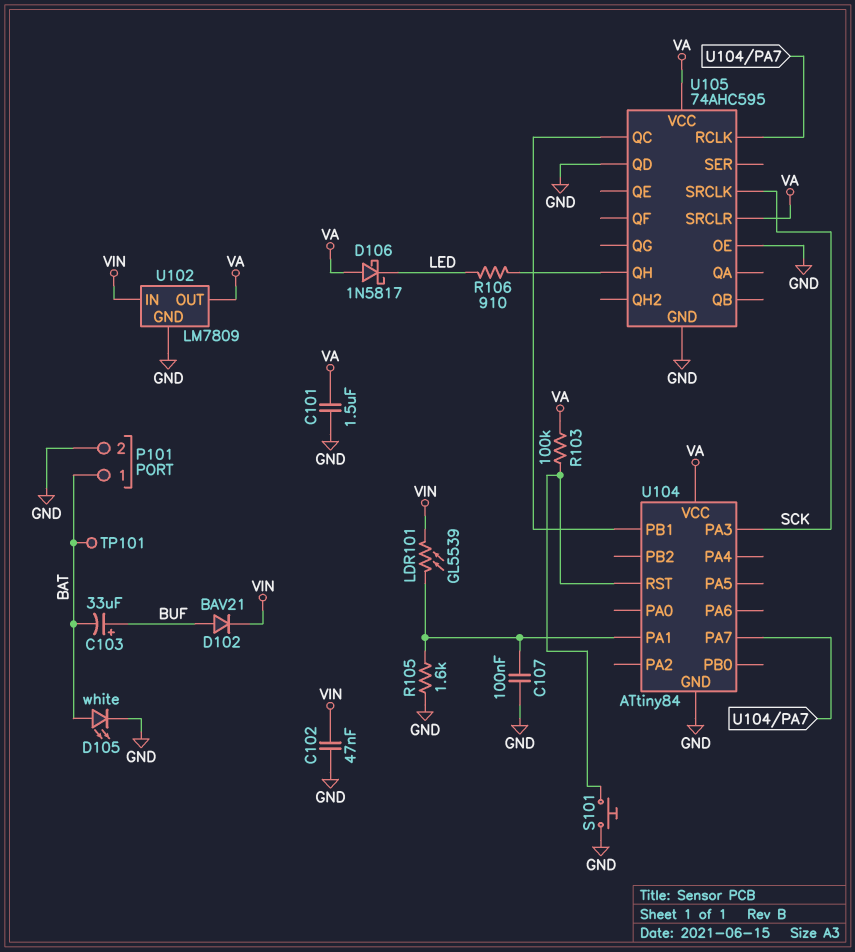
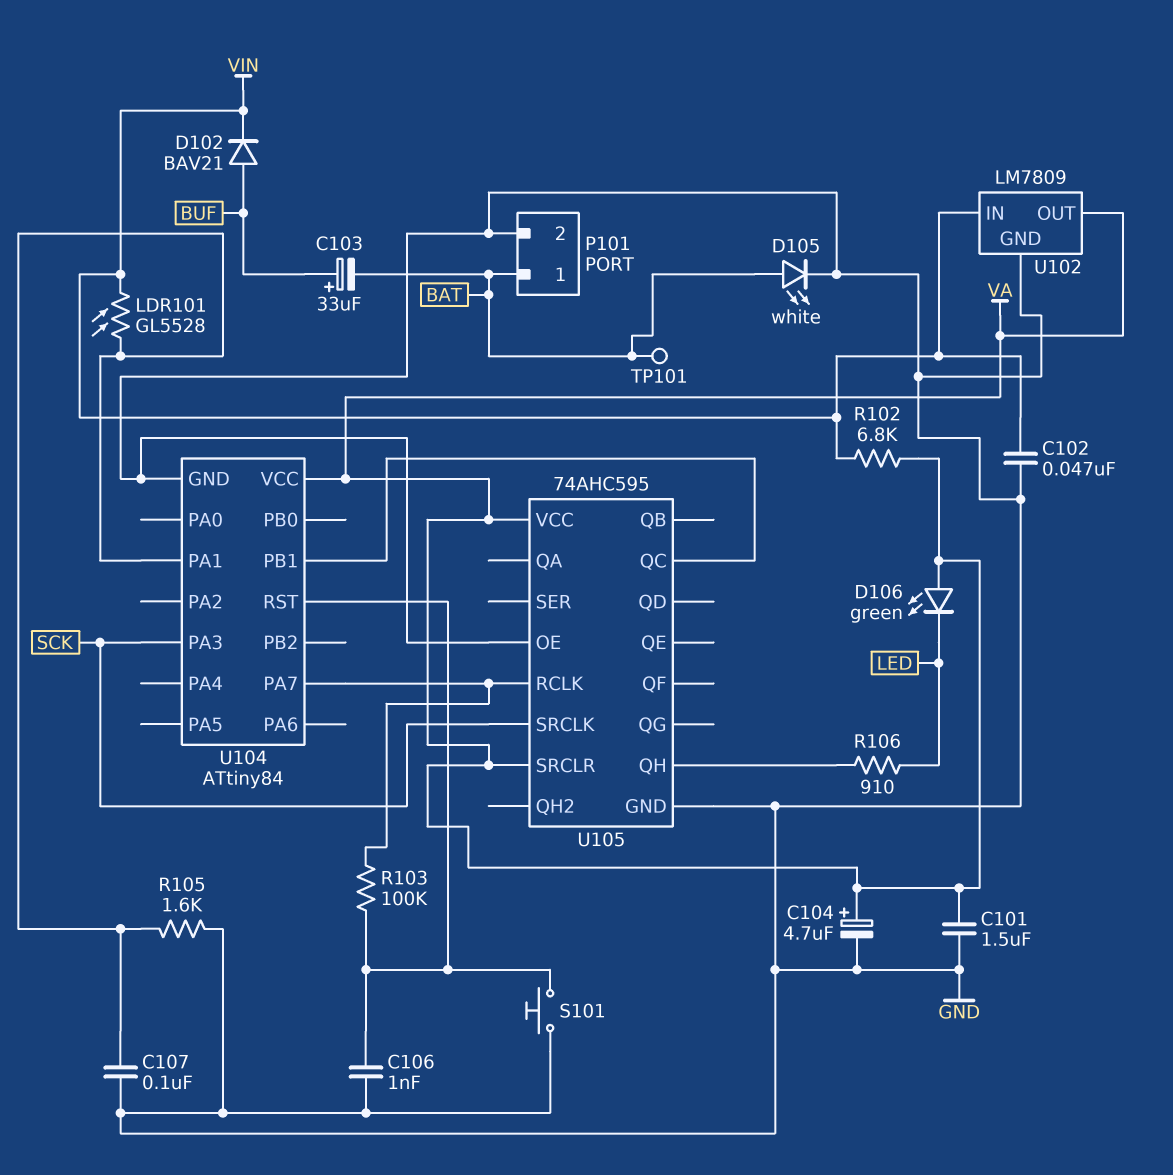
C104: none -> 4.7uF (plus VA, minus GND)
C106: none -> 1nF (GND, U104/RST)
D106: schottky 1N5817 (A VA, K LED) -> LED green (A VA, K LED)
LDR101: GL5539 (U104/PA1, VIN) -> GL5528 (U104/PA1, VIN)
R102: none -> 6.8k (VA, VIN)
R103: 100k (U104/RST, VA) -> 100k (U104/PA7, U104/RST)
U105 pin QD: GND -> none

